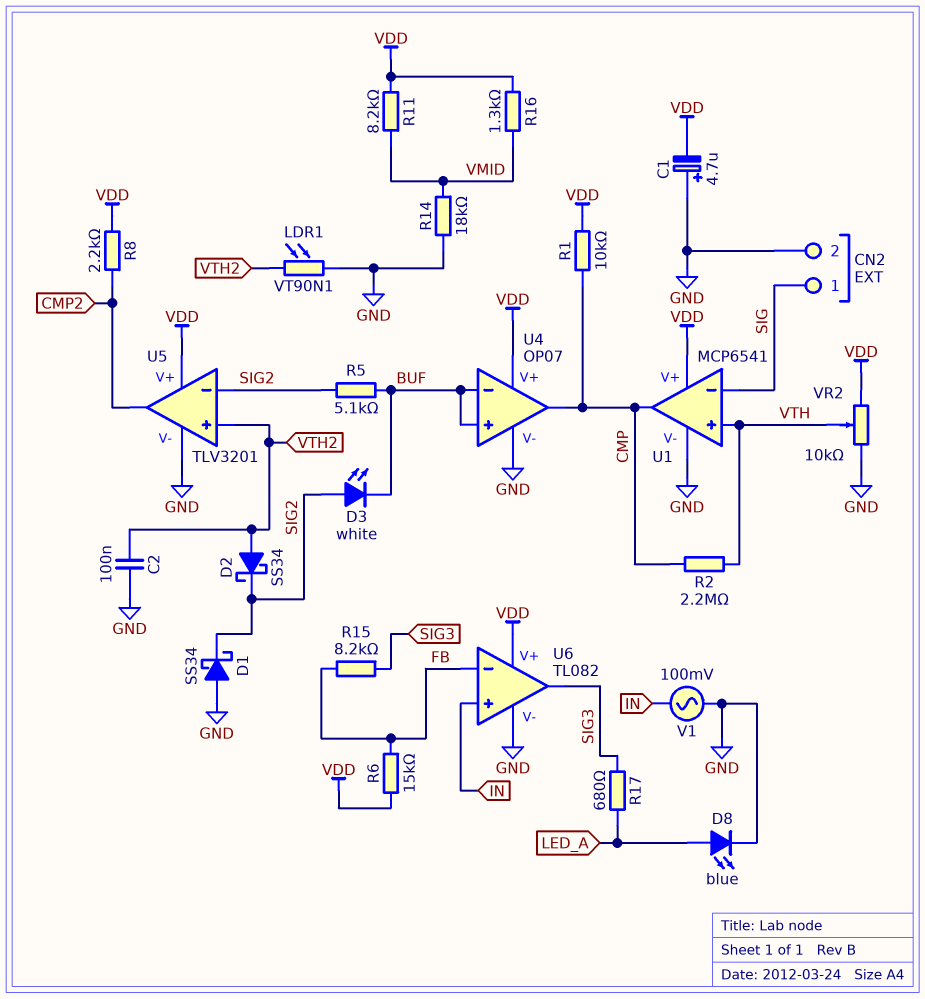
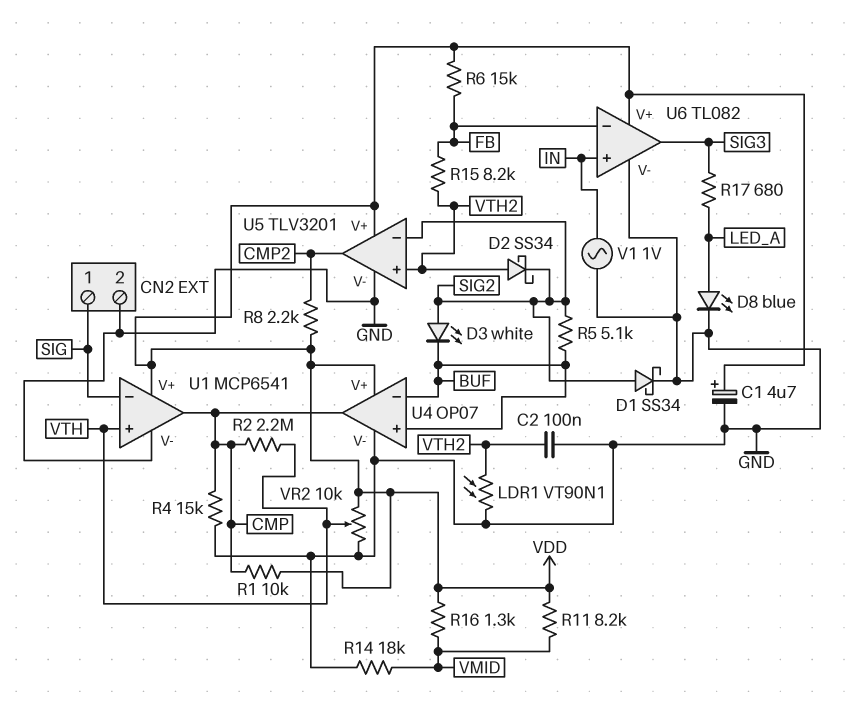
C1: 4.7uF (plus GND, minus VDD) -> 4.7uF (plus VDD, minus GND)
D1: schottky SS34 (A GND, K SIG2) -> schottky SS34 (A SIG2, K GND)
R4: none -> 15k (CMP, GND)
R15: 8.2k (FB, SIG3) -> 8.2k (FB, VTH2)
V1: AC 100mV (GND, IN) -> AC 1V (GND, IN)

